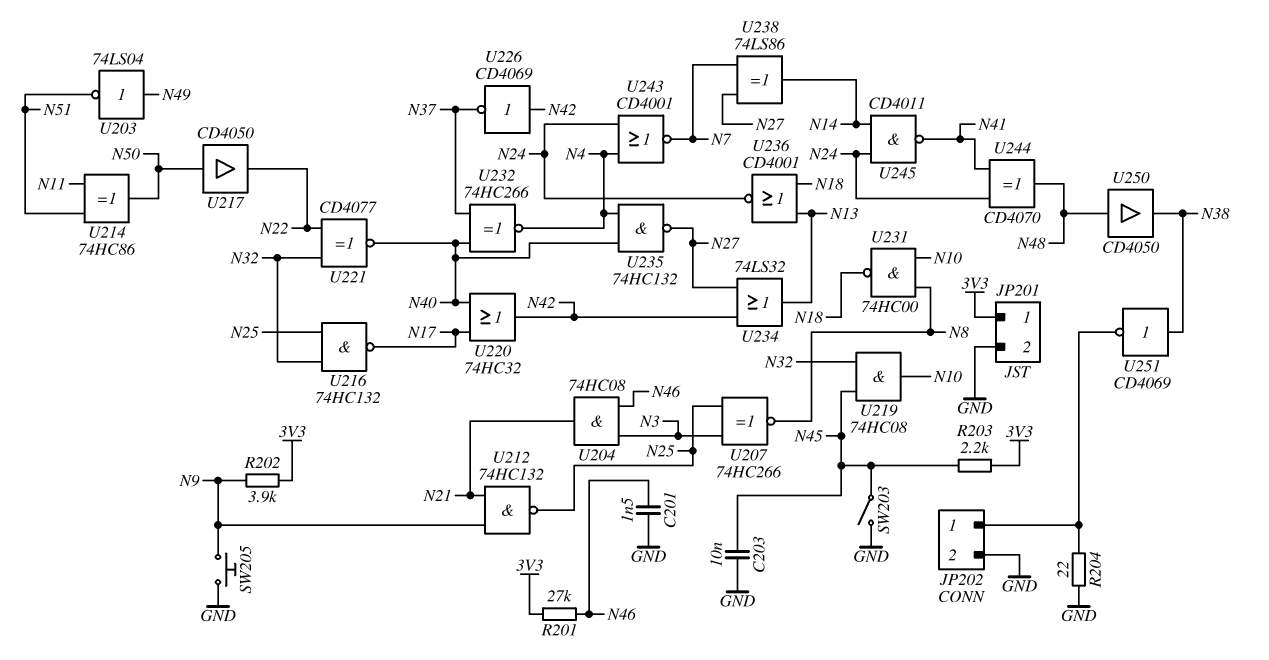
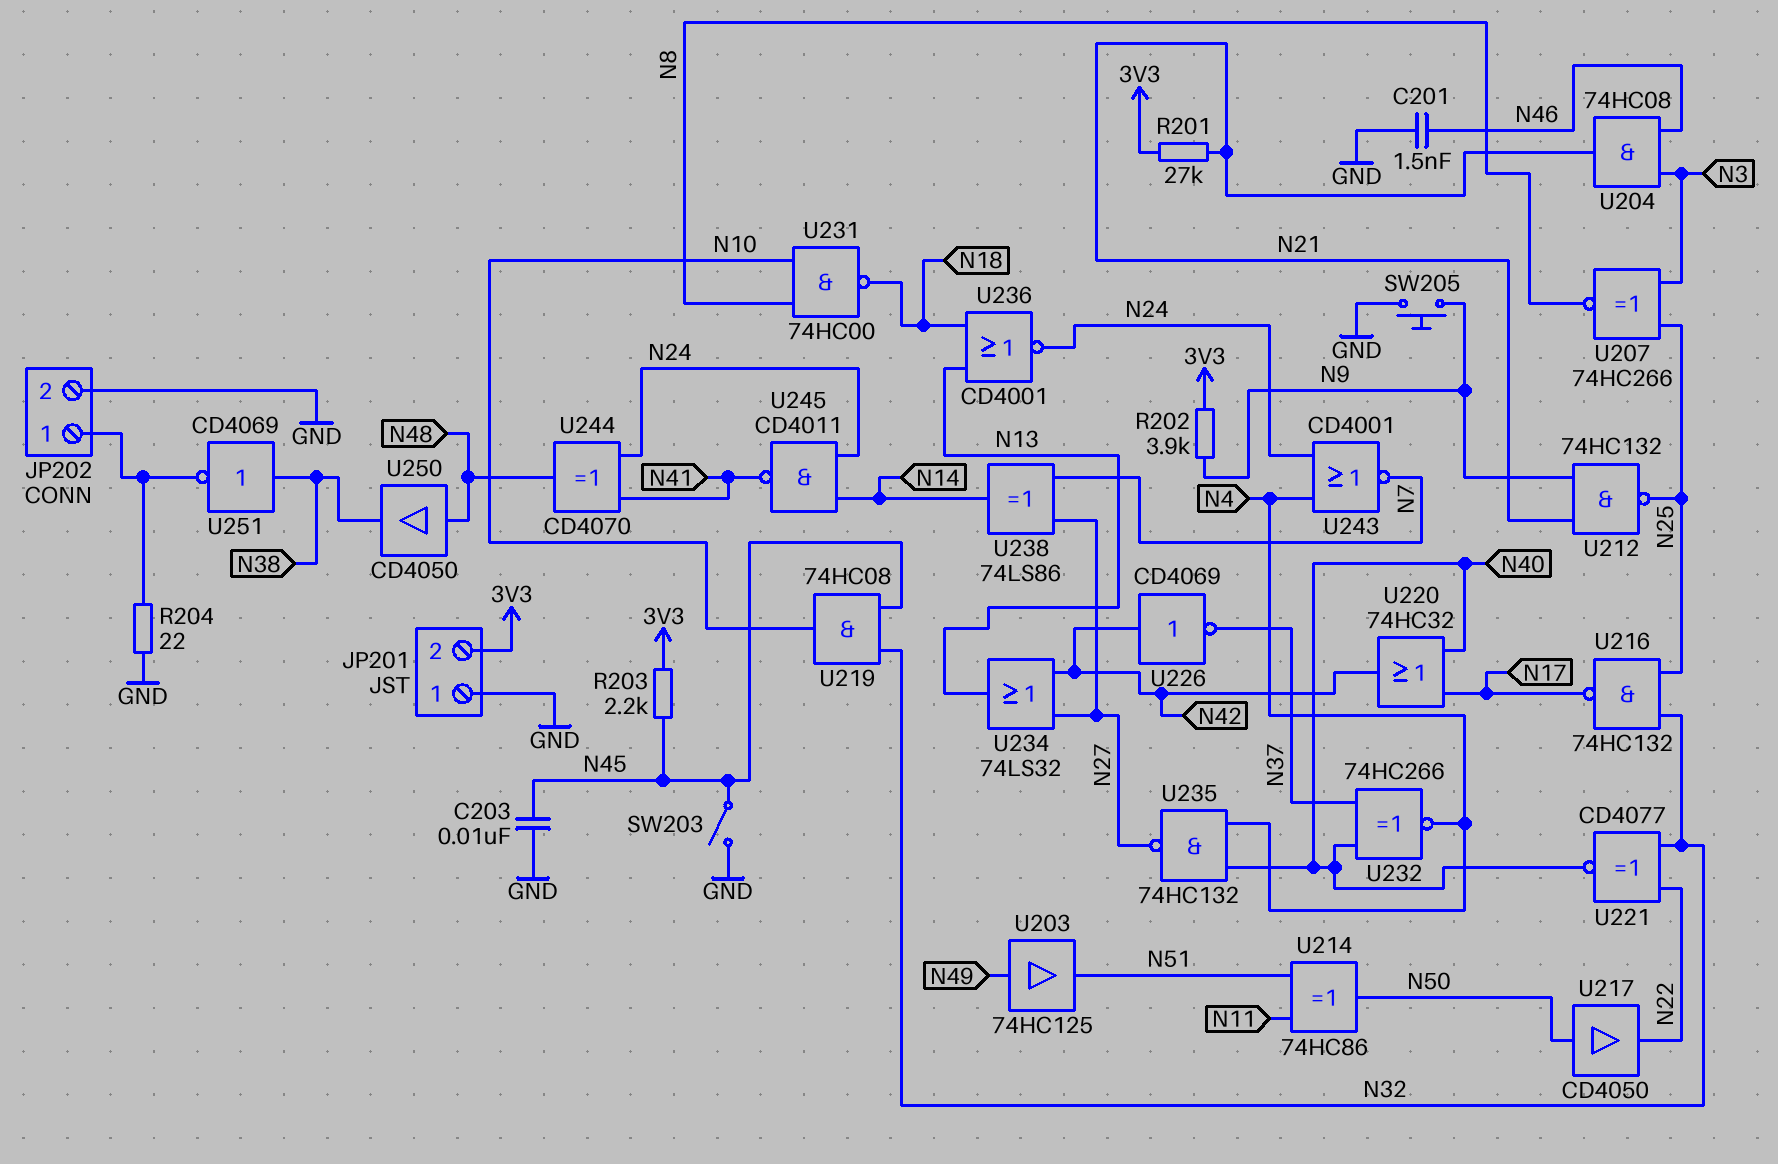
JP201 pin 1: 3V3 -> GND
JP201 pin 2: GND -> 3V3
R201: 27k (3V3, N46) -> 27k (3V3, N21)
U203: NOT 74LS04 (in N49, out N51) -> buffer 74HC125 (in N49, out N51)

